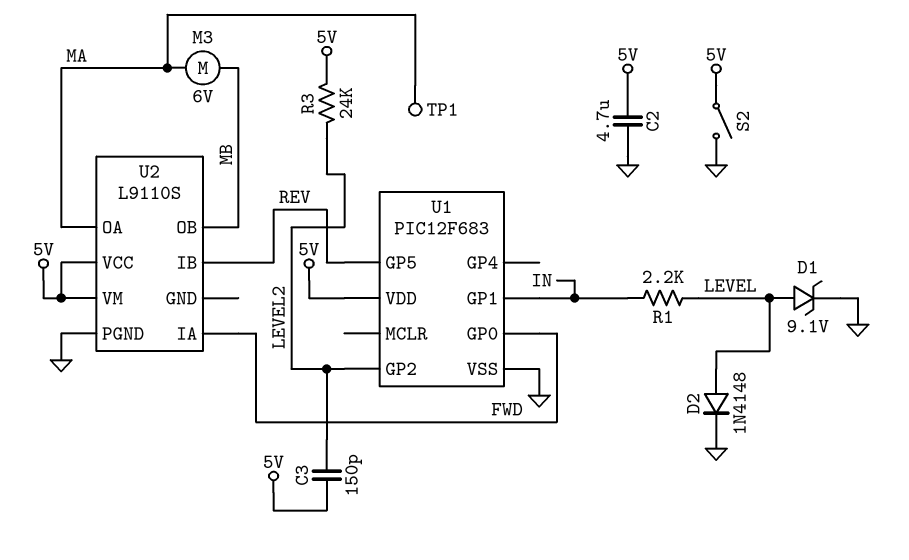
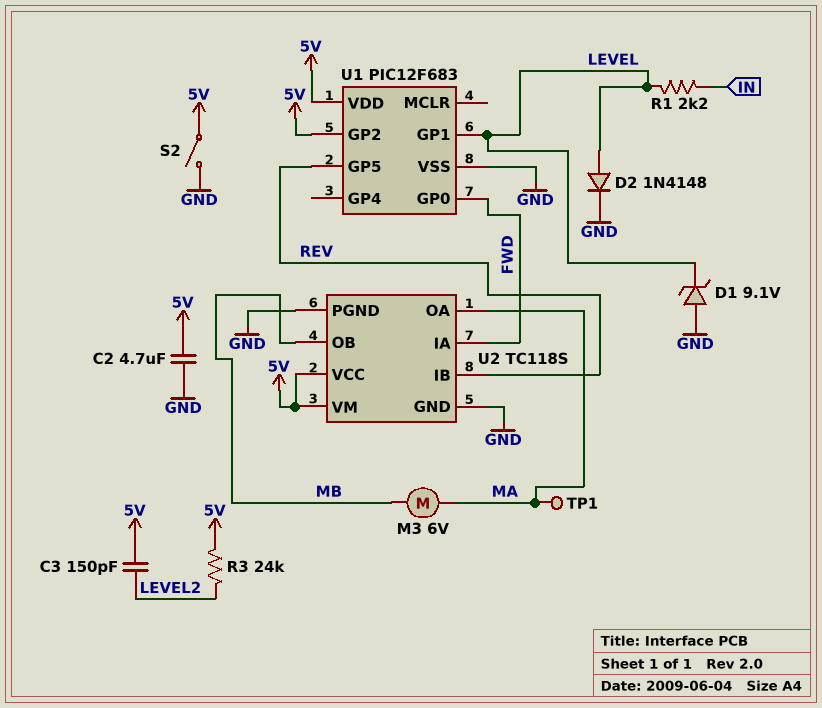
D1: zener 9.1V (A LEVEL, K GND) -> zener 9.1V (A GND, K LEVEL)
U1 pin GP1: IN -> LEVEL
U1 pin GP2: LEVEL2 -> 5V
U2: L9110S -> TC118S
U2 pin GND: none -> GND

